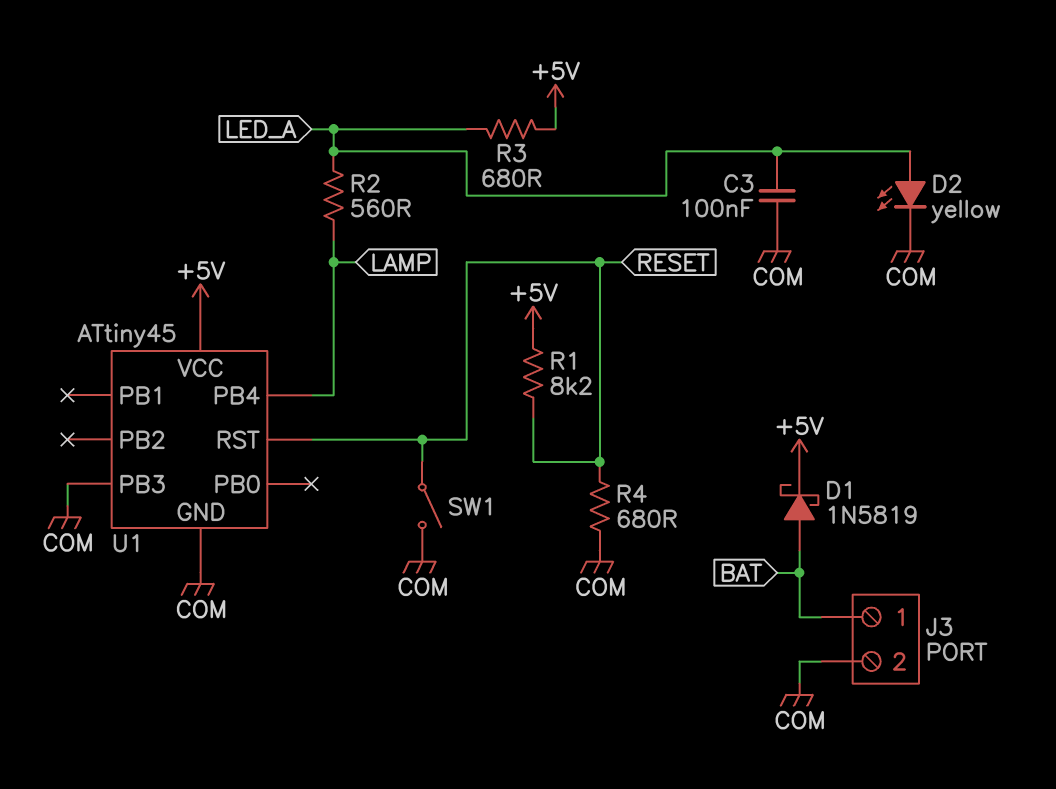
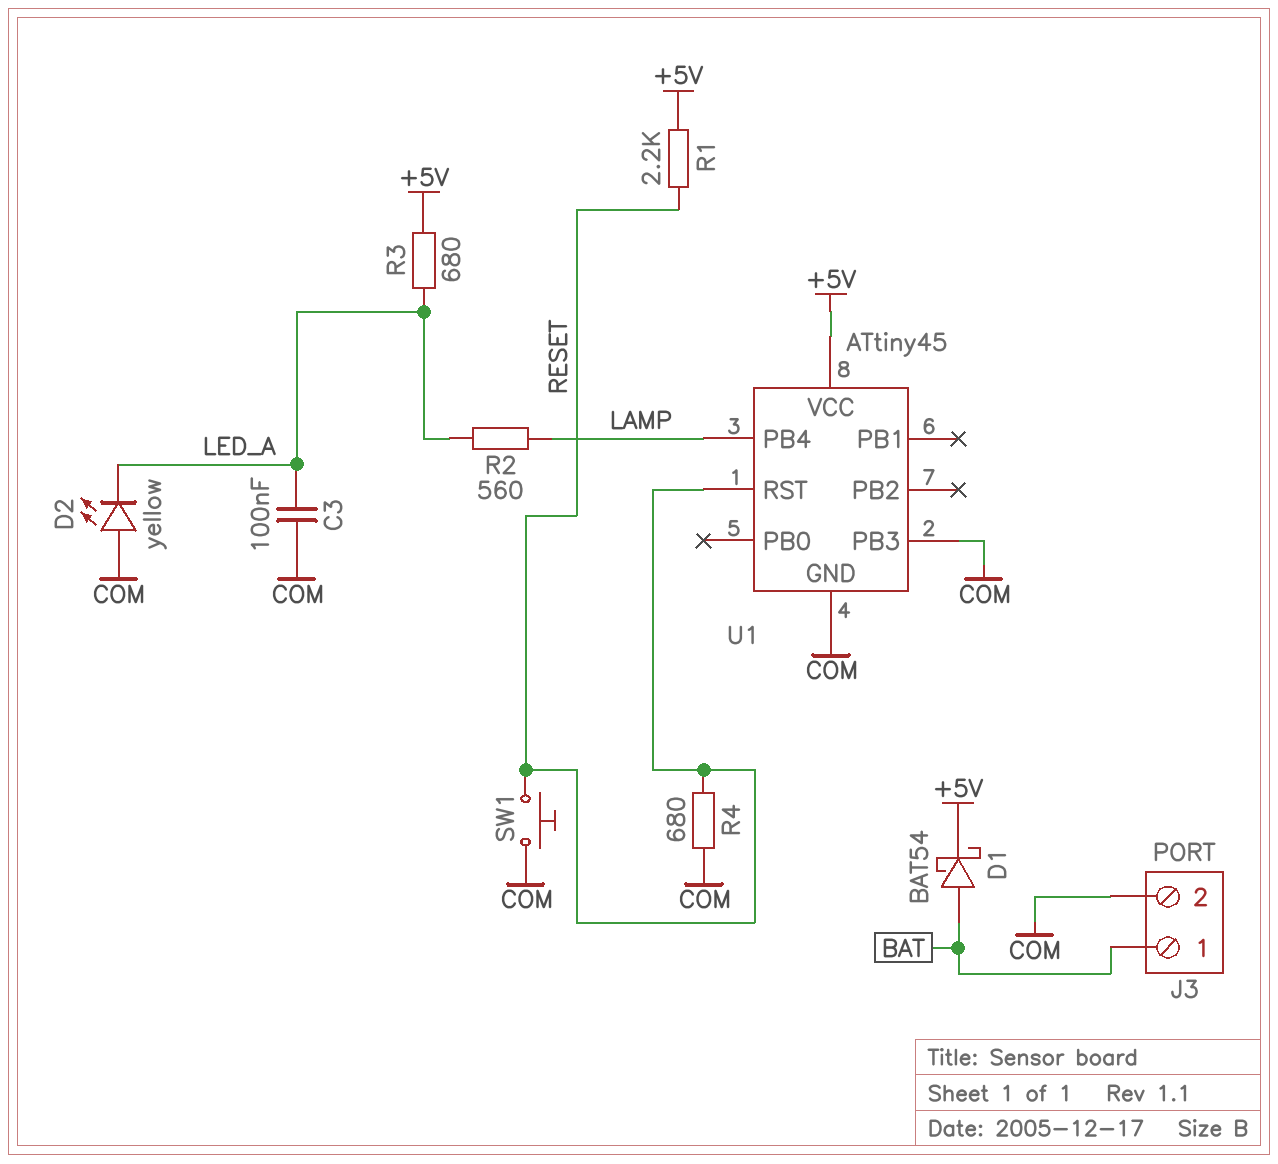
D1: schottky 1N5819 (A BAT, K +5V) -> schottky BAT54 (A BAT, K +5V)
D2: LED yellow (A LED_A, K COM) -> LED yellow (A COM, K LED_A)
R1: 8.2k (+5V, RESET) -> 2.2k (+5V, RESET)
SW1: switch (COM, RESET) -> button (COM, RESET)

